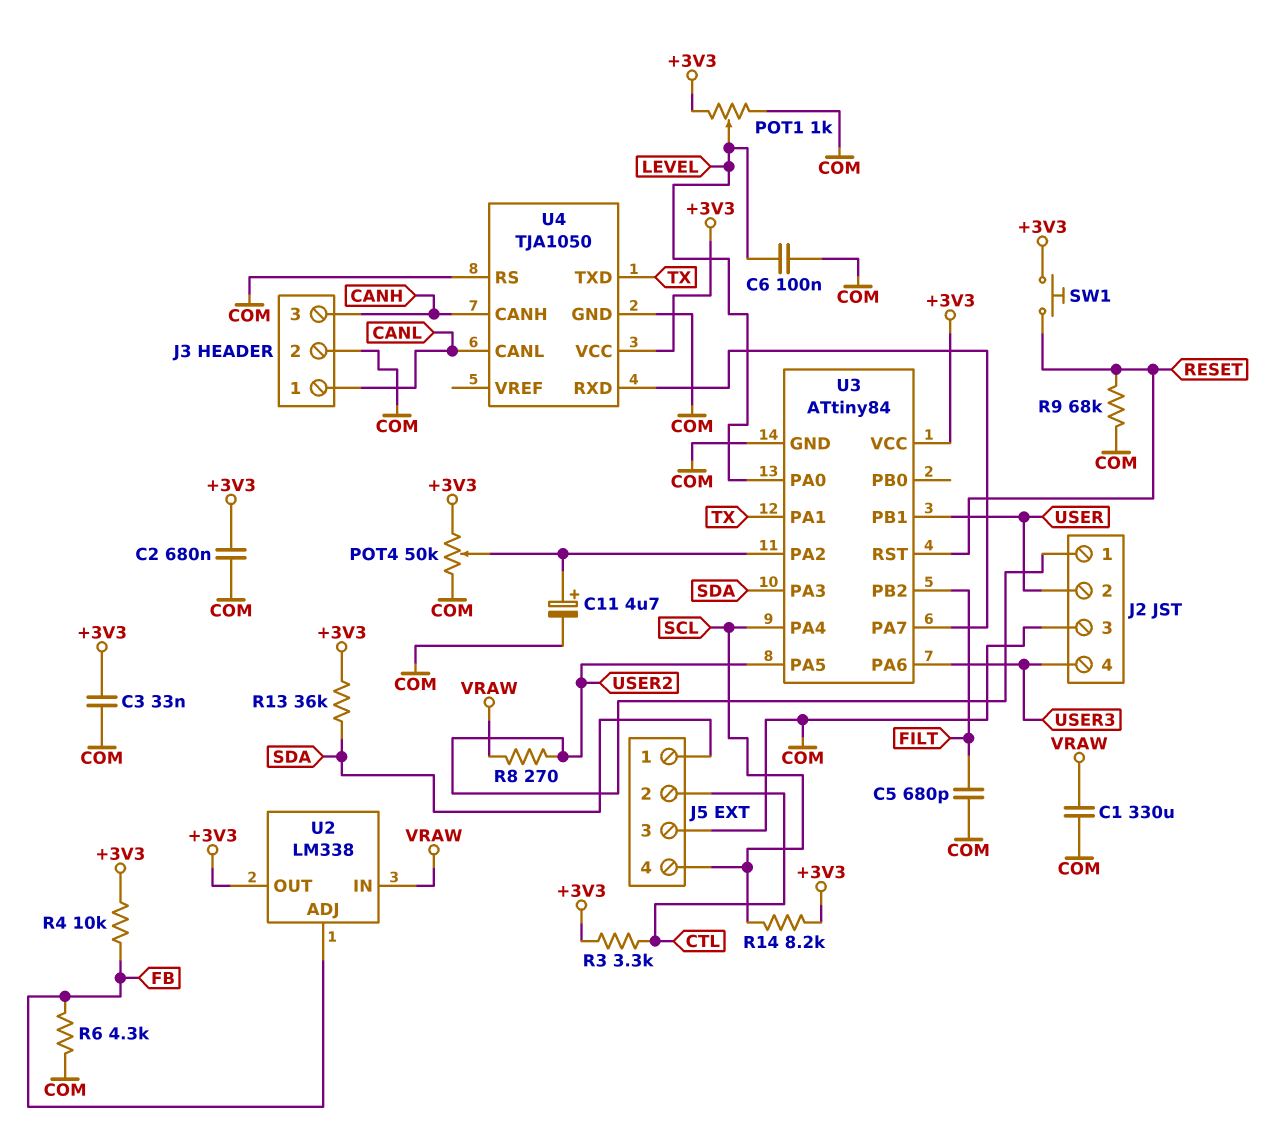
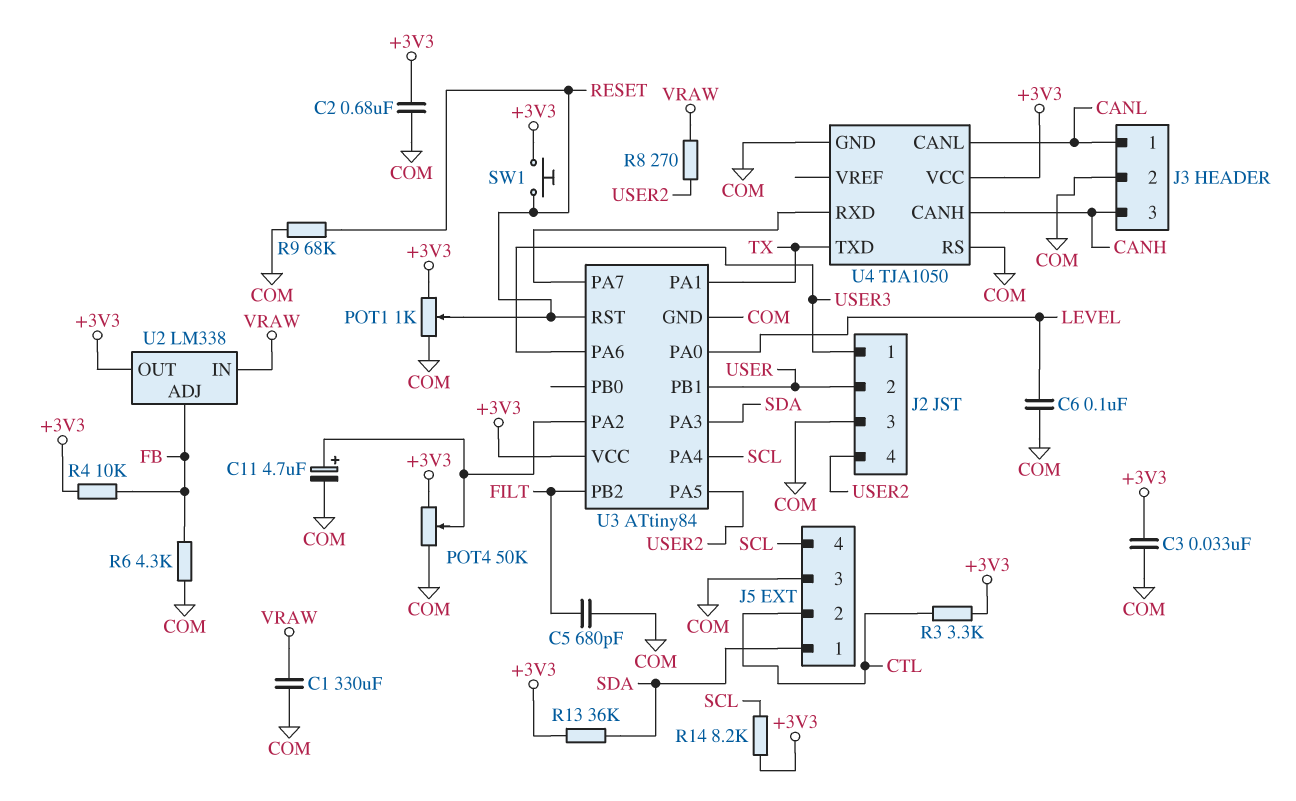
J2 pin 1: USER2 -> USER3
J2 pin 4: USER3 -> USER2
POT1: 1k (+3V3, COM, wiper LEVEL) -> 1k (+3V3, COM, wiper RESET)

